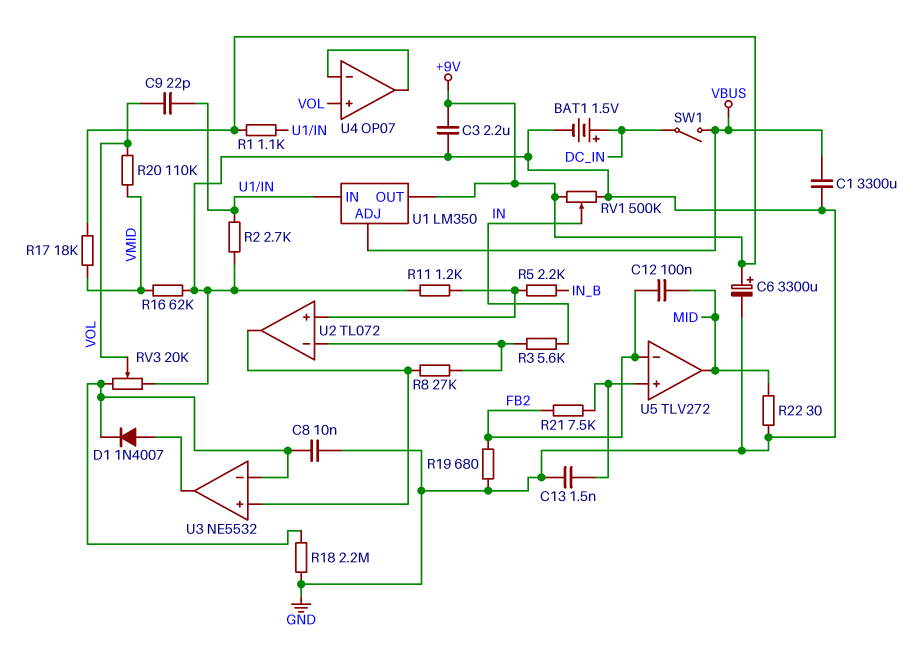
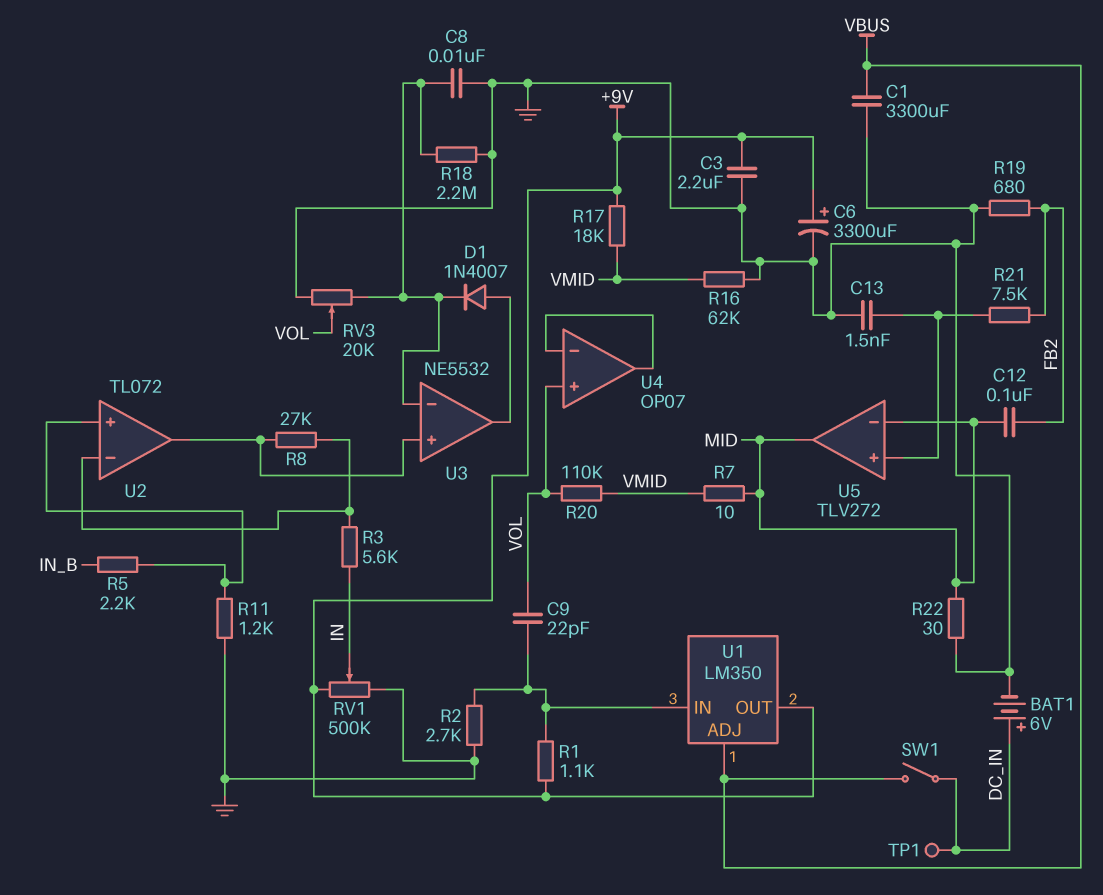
BAT1: 1.5V (plus DC_IN, minus GND) -> 6V (plus DC_IN, minus GND)
R7: none -> 10 (MID, VMID)
TP1: none -> test point (DC_IN)
U5 pin in-: FB2 -> MID

